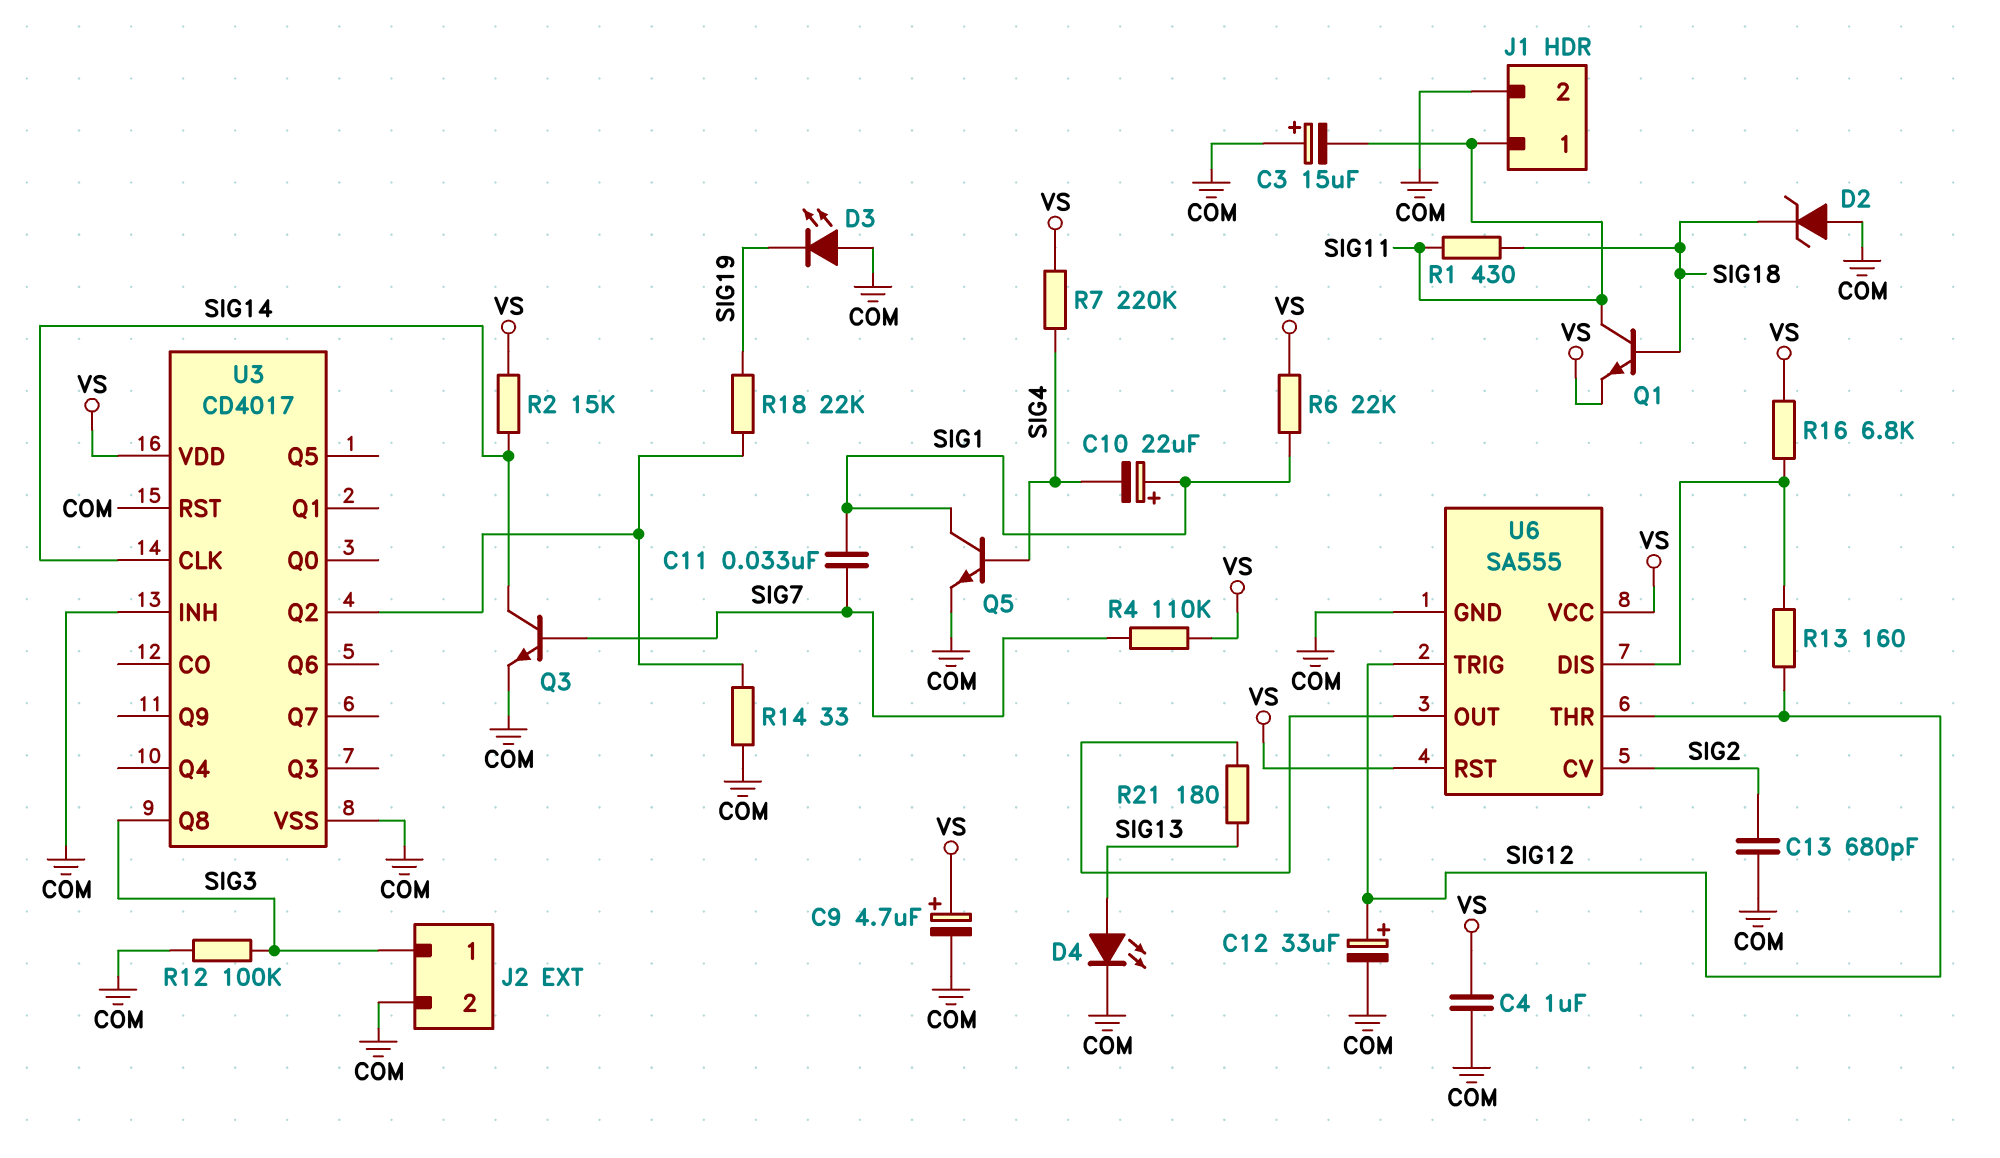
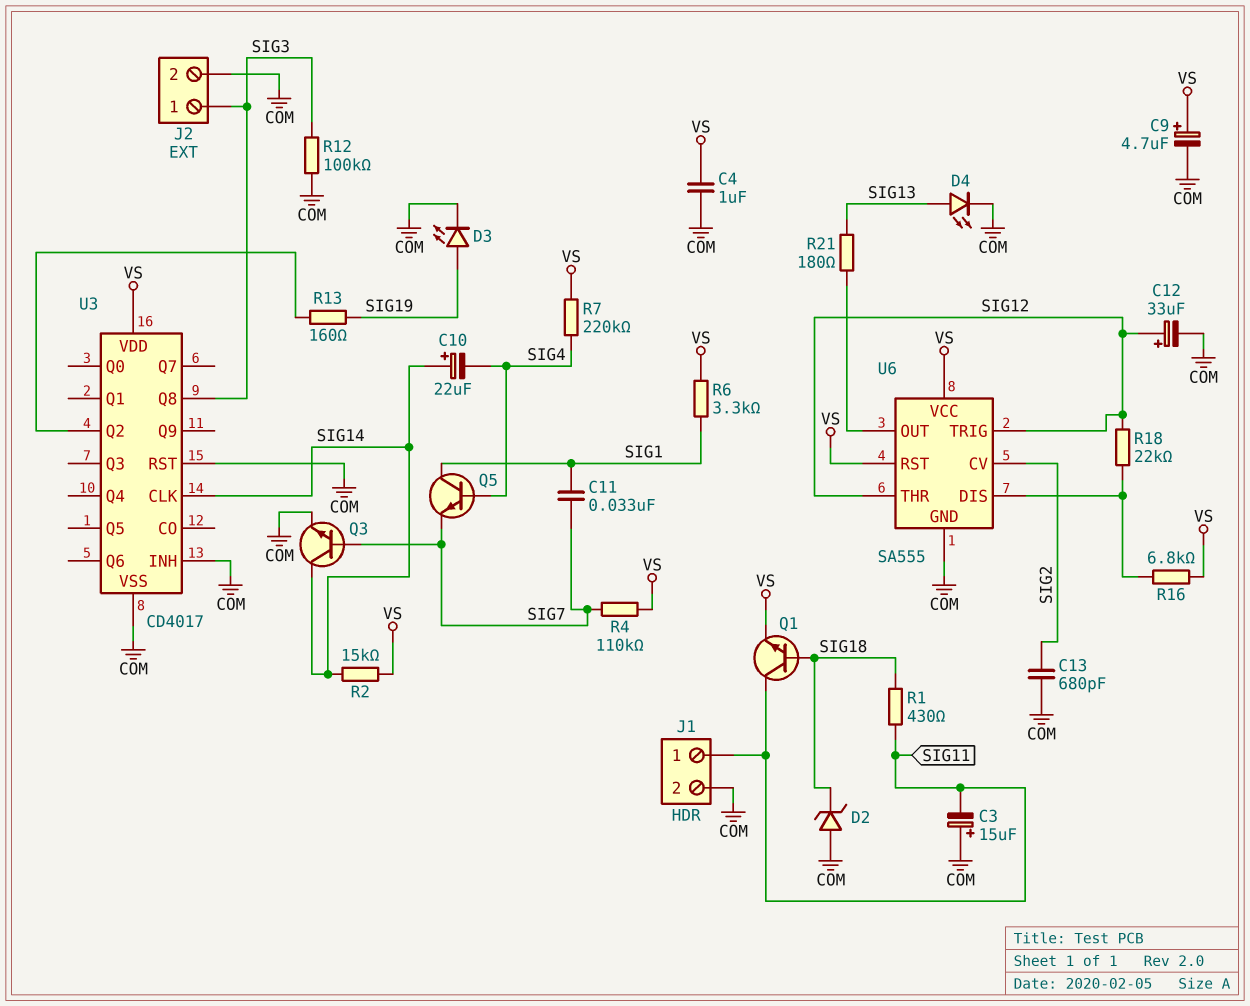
C10: 22uF (plus SIG1, minus SIG4) -> 22uF (plus SIG14, minus SIG4)
D3: LED (A COM, K SIG19) -> LED (A SIG19, K COM)
Q5: NPN (B SIG4, C SIG1, E COM) -> NPN (B SIG4, C SIG1, E SIG7)
R6: 22k (SIG1, VS) -> 3.3k (SIG1, VS)
R13: 160 (SIG12, U6/DIS) -> 160 (SIG19, U3/Q2)
R14: 33 (COM, U3/Q2) -> none
R18: 22k (SIG19, U3/Q2) -> 22k (SIG12, U6/DIS)

